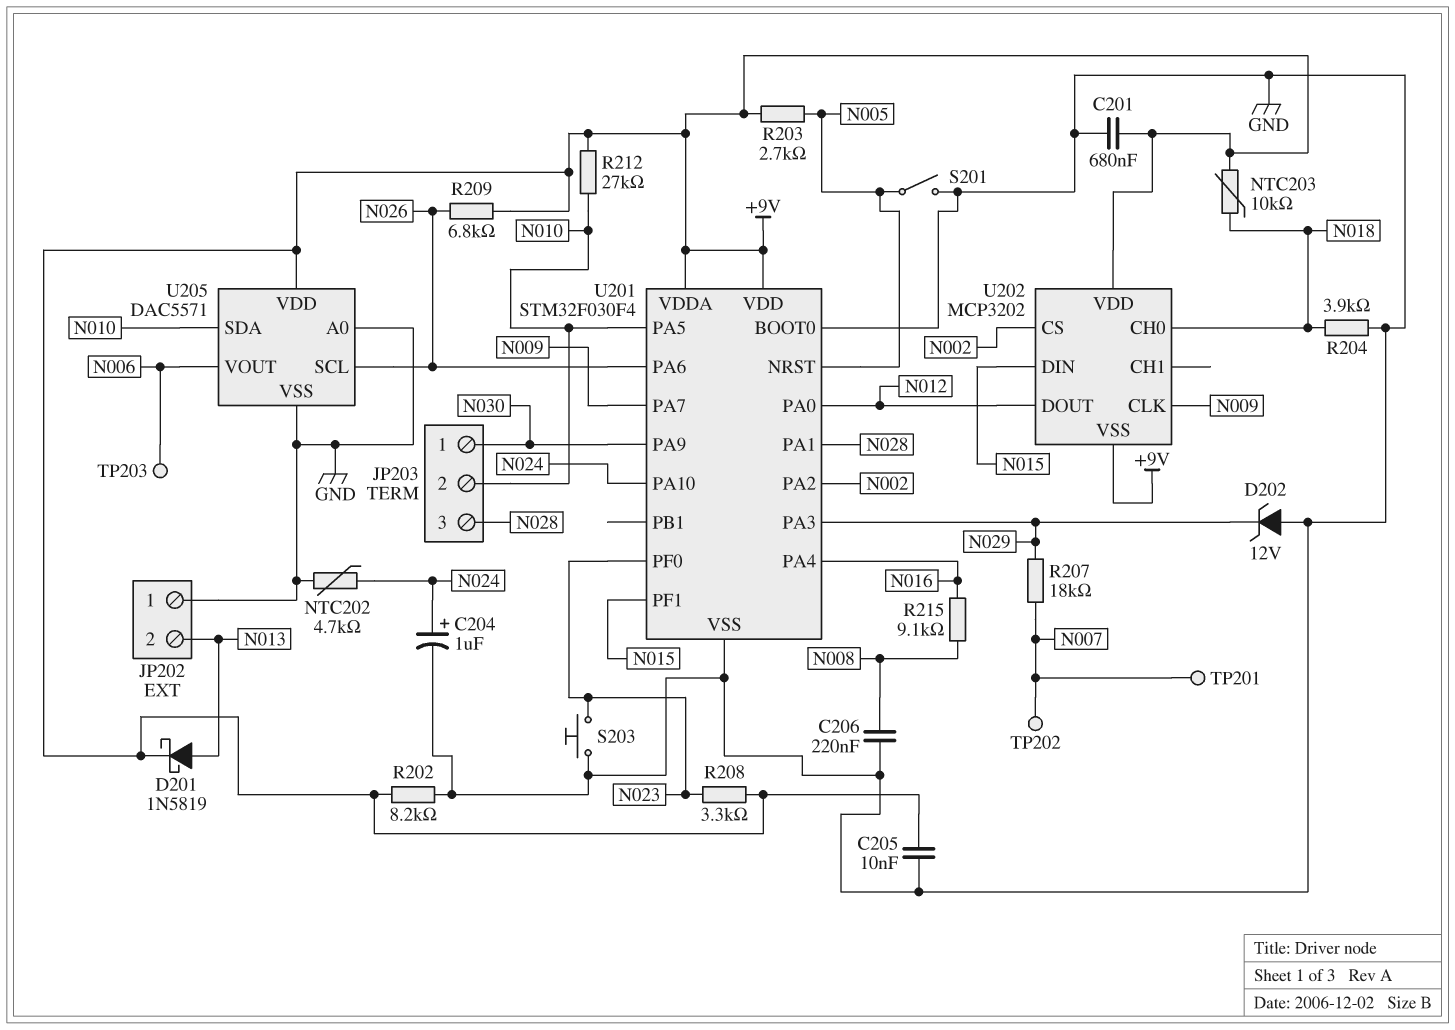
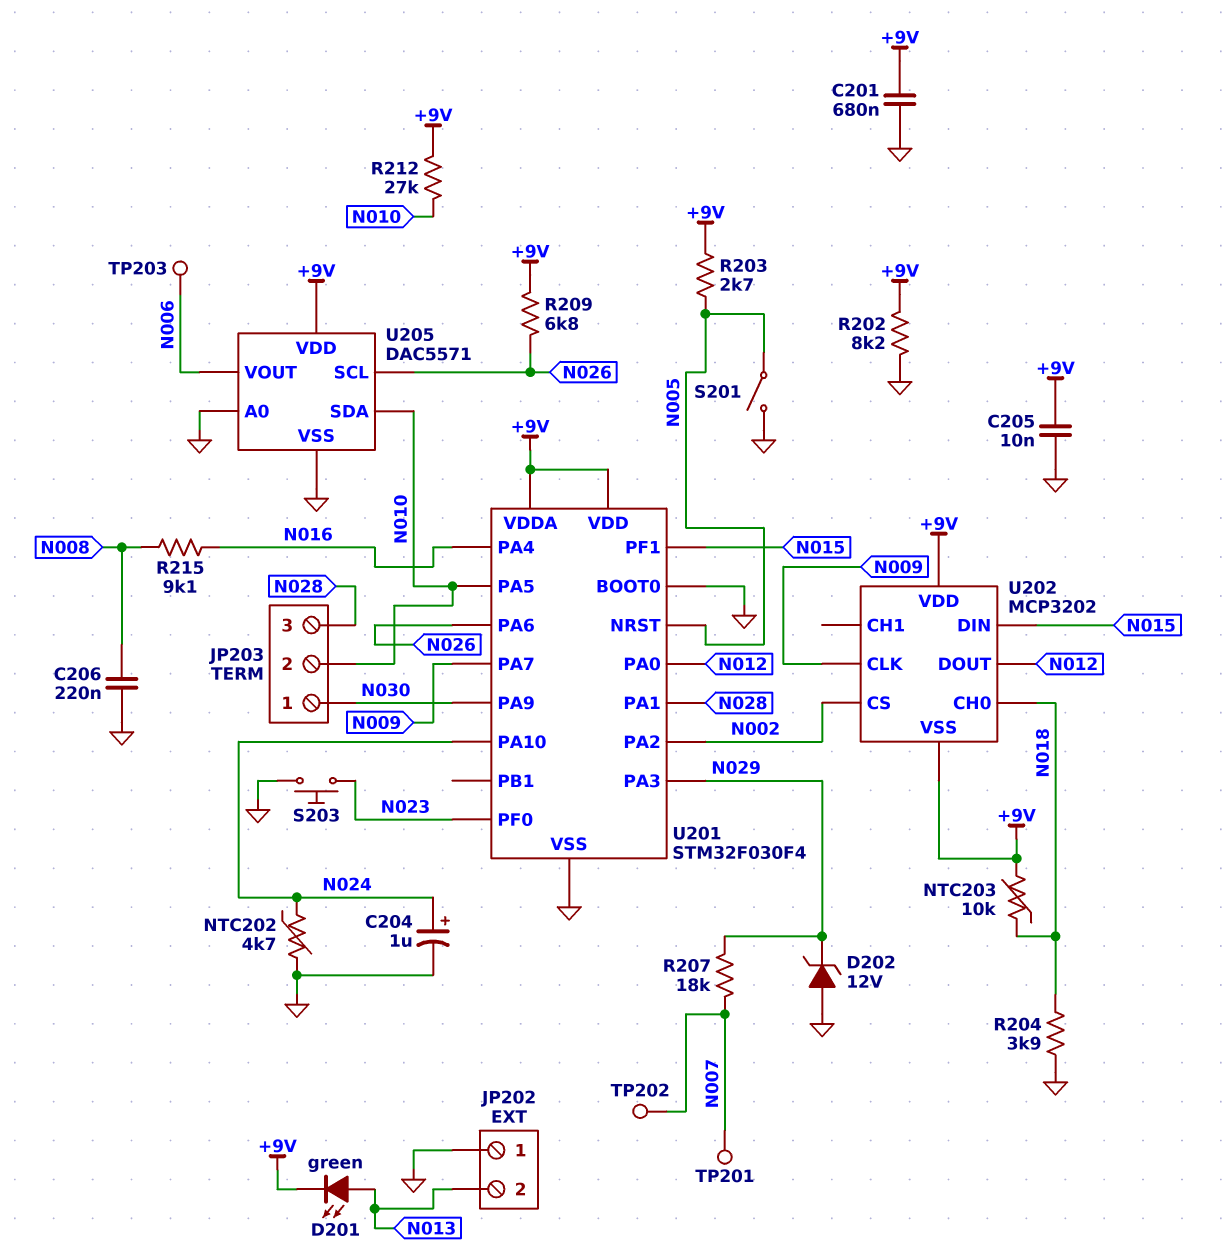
D201: schottky 1N5819 (A N013, K +9V) -> LED green (A N013, K +9V)
R208: 3.3k (+9V, N023) -> none

